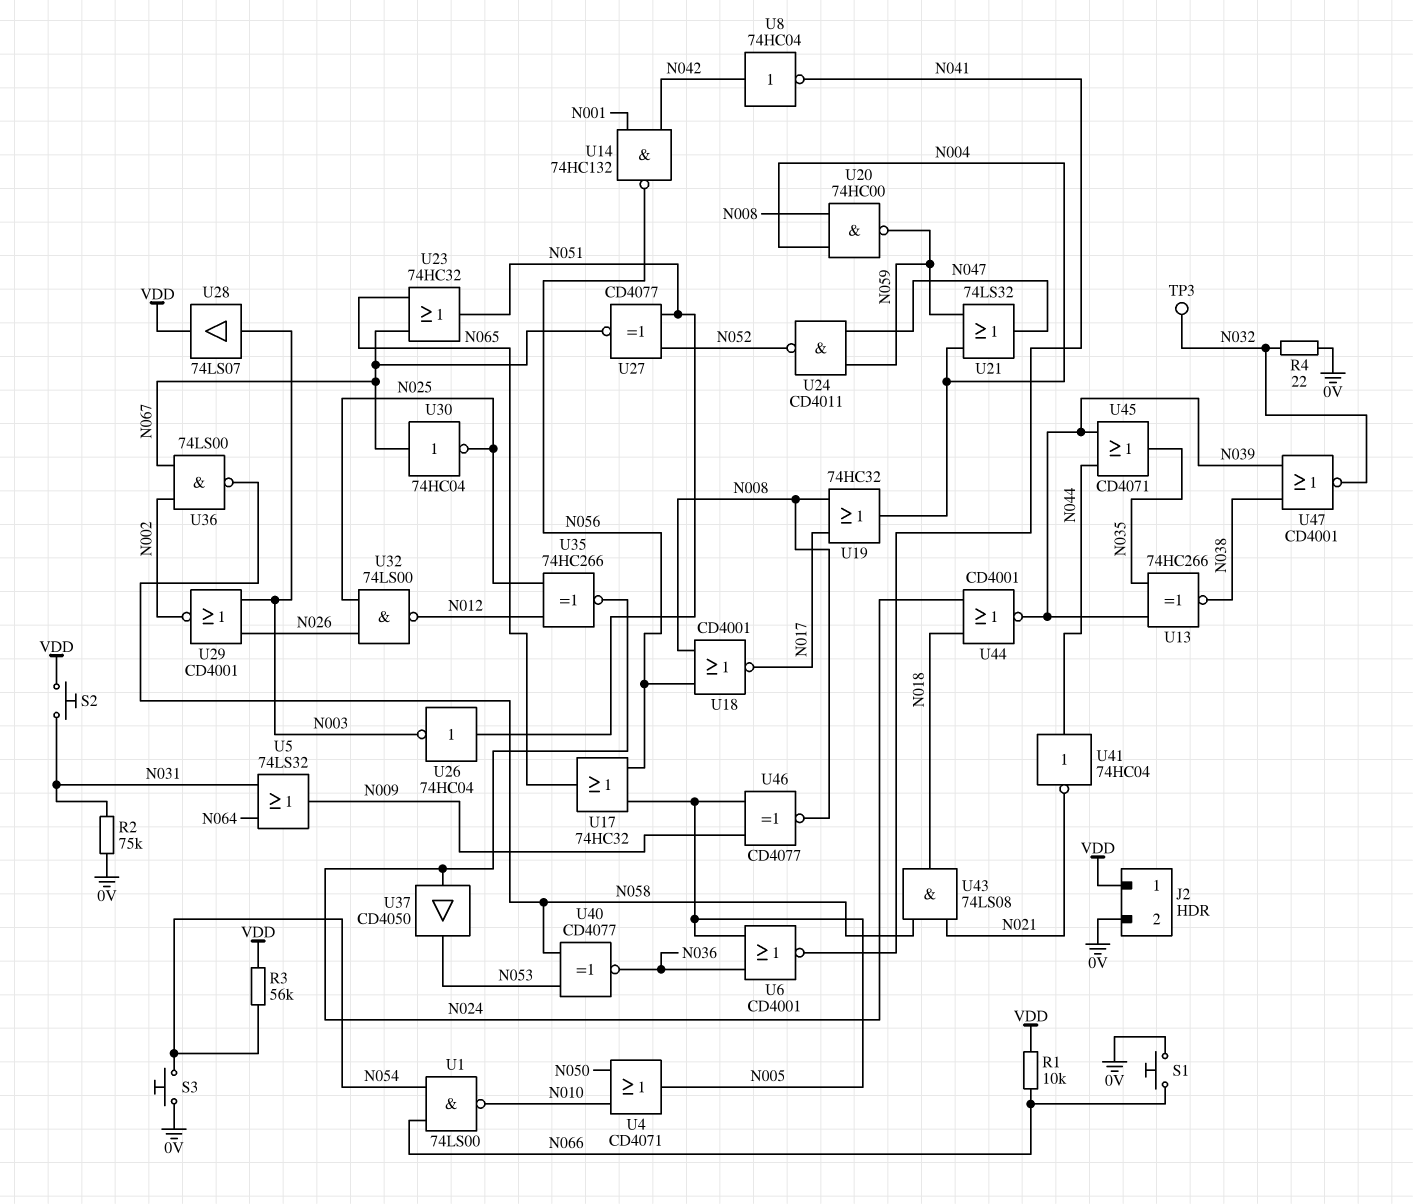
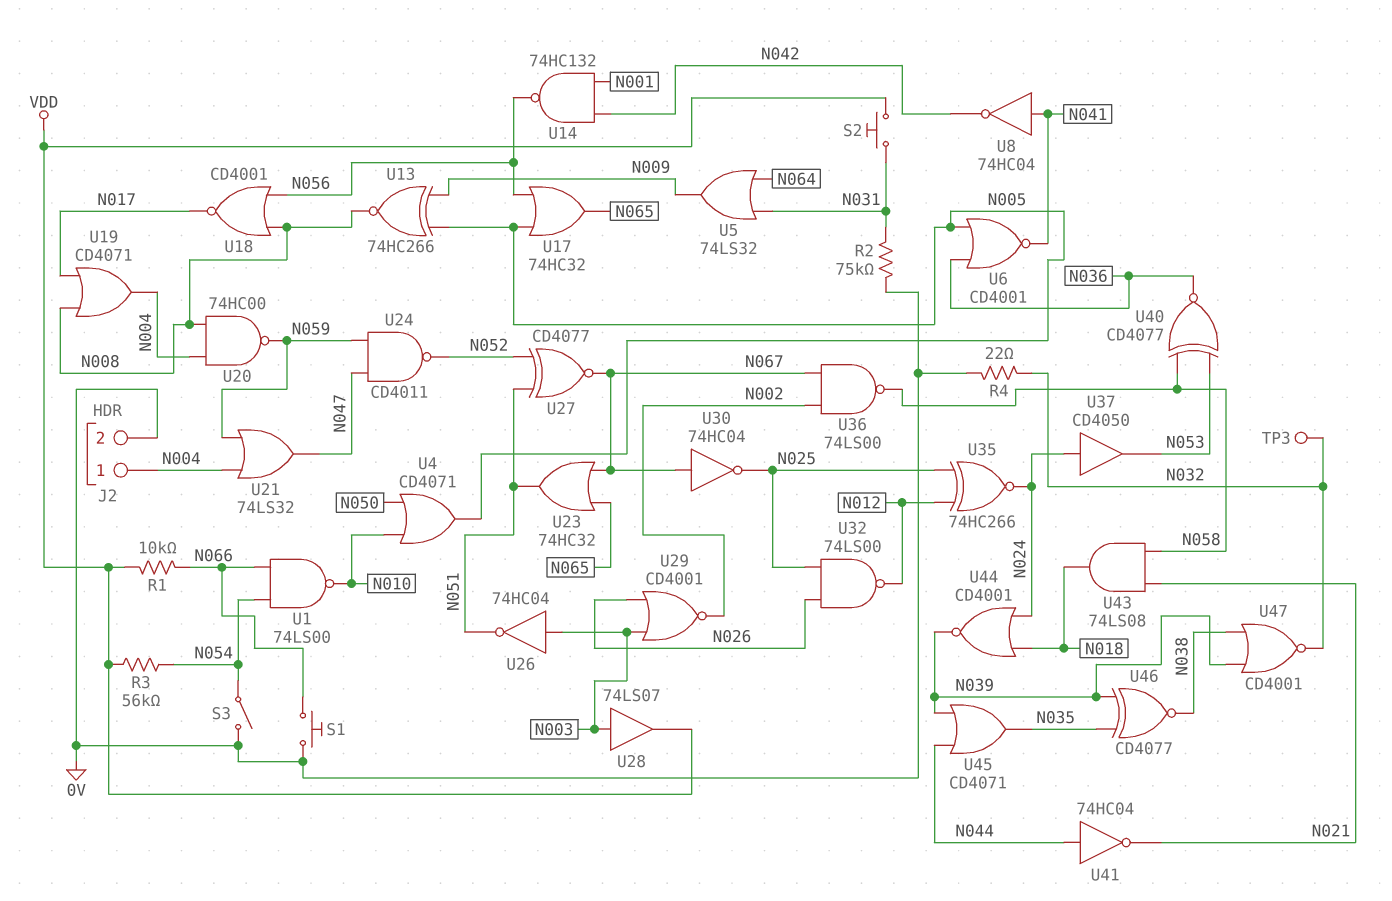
J2 pin 1: VDD -> N004
S3: button (0V, N054) -> switch (0V, N054)
U8: NOT 74HC04 (in N042, out N041) -> NOT 74HC04 (in N041, out N042)
U13: XNOR 74HC266 (in N035, in N039, out N038) -> XNOR 74HC266 (in N005, in N009, out N008)
U19: OR 74HC32 (in N008, in N017, out N004) -> OR CD4071 (in N008, in N017, out N004)
U26: NOT 74HC04 (in N051, out N003) -> NOT 74HC04 (in N003, out N051)
U46: XNOR CD4077 (in N005, in N009, out N008) -> XNOR CD4077 (in N035, in N039, out N038)

